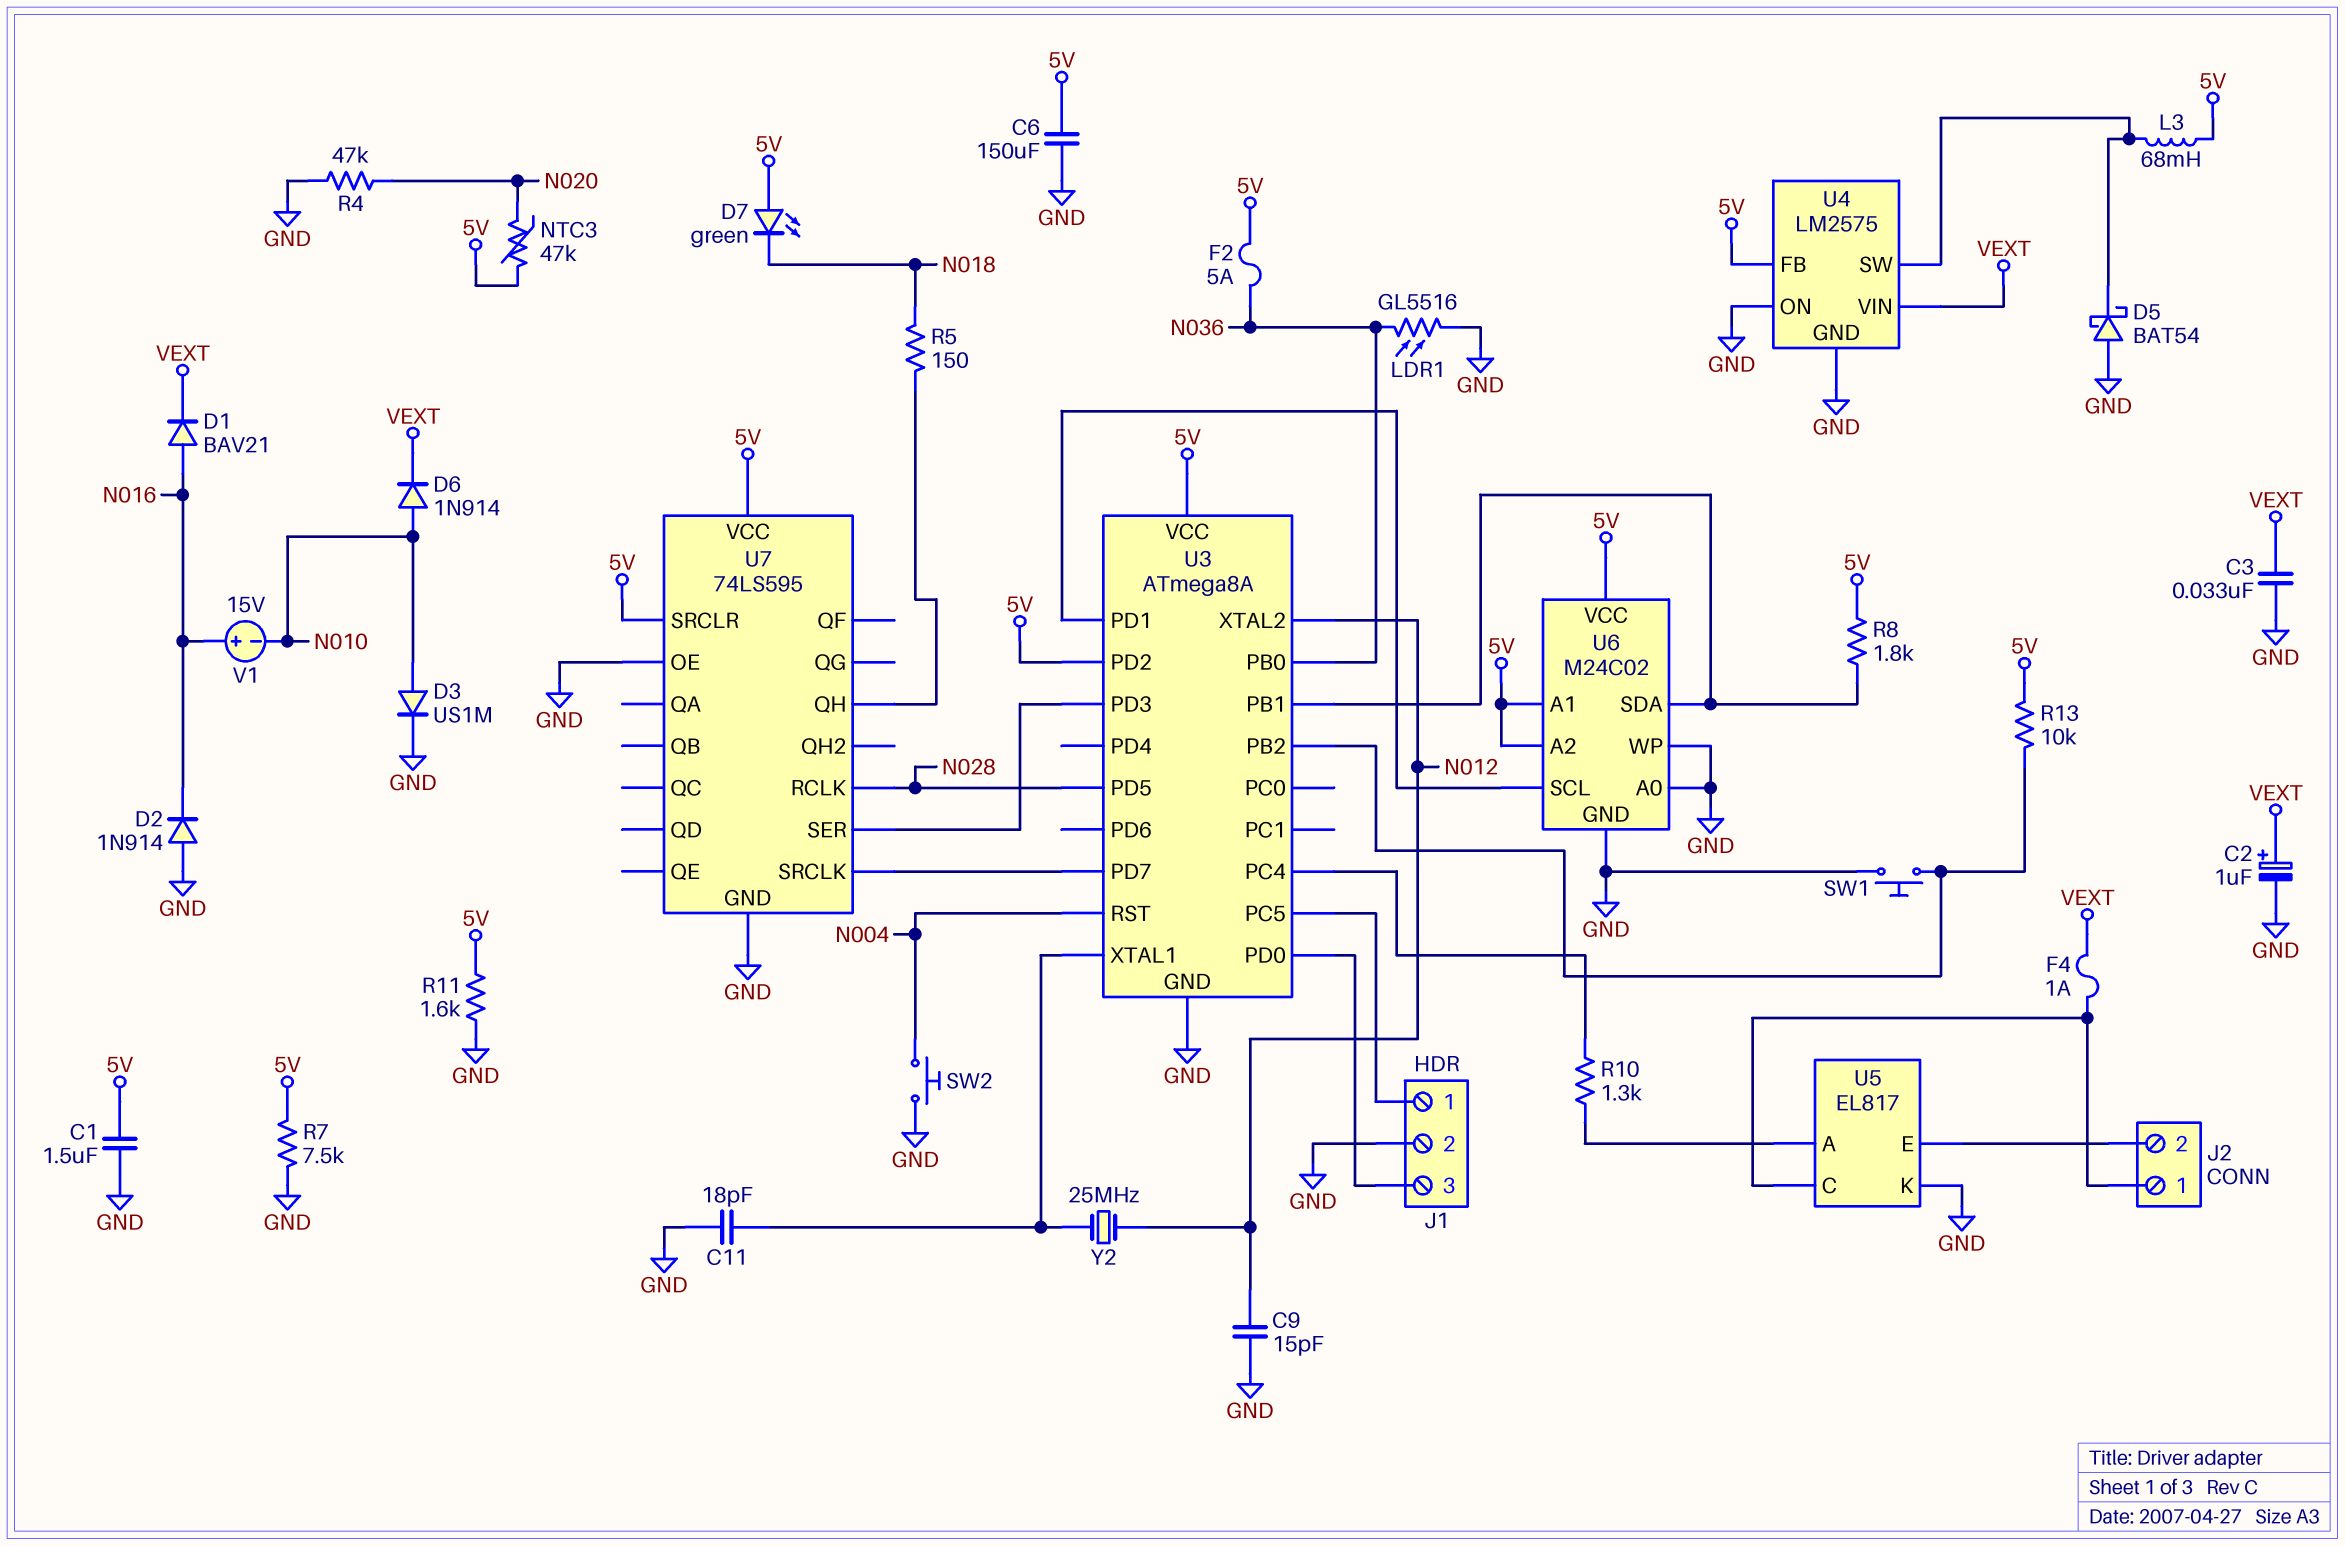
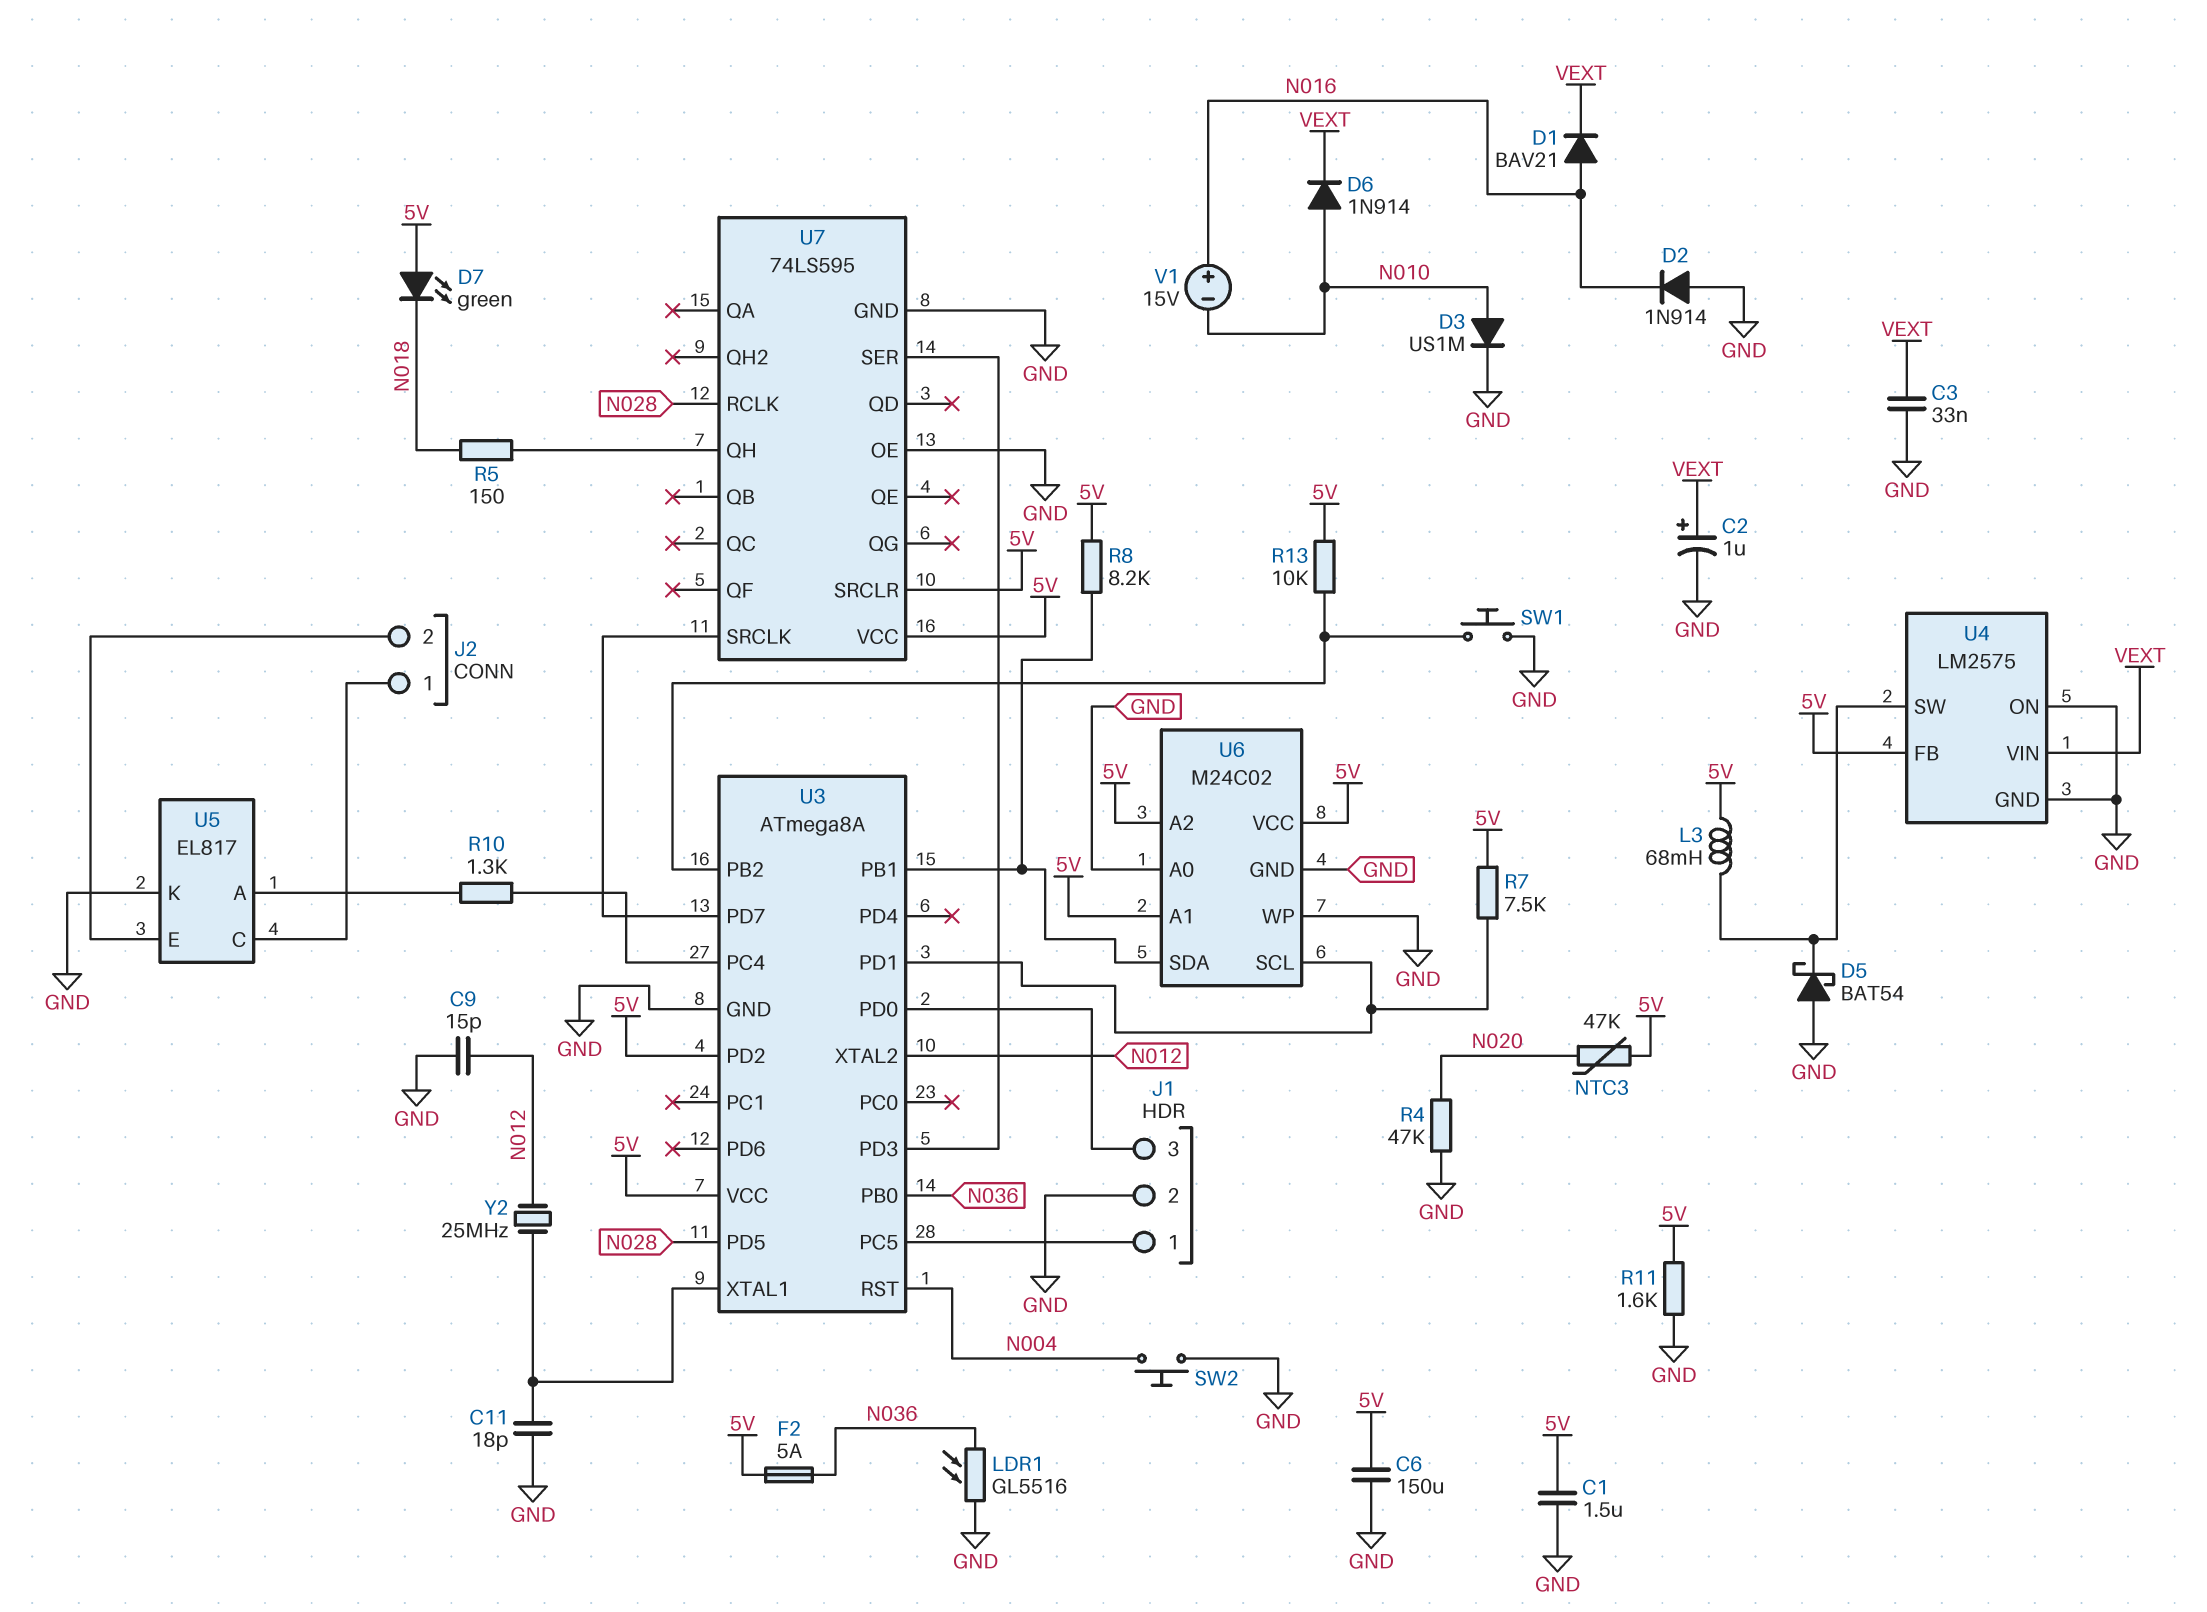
F4: 1A (J2/1, VEXT) -> none
R7: 7.5k (5V, GND) -> 7.5k (5V, U3/PD1)
R8: 1.8k (5V, U3/PB1) -> 8.2k (5V, U3/PB1)

